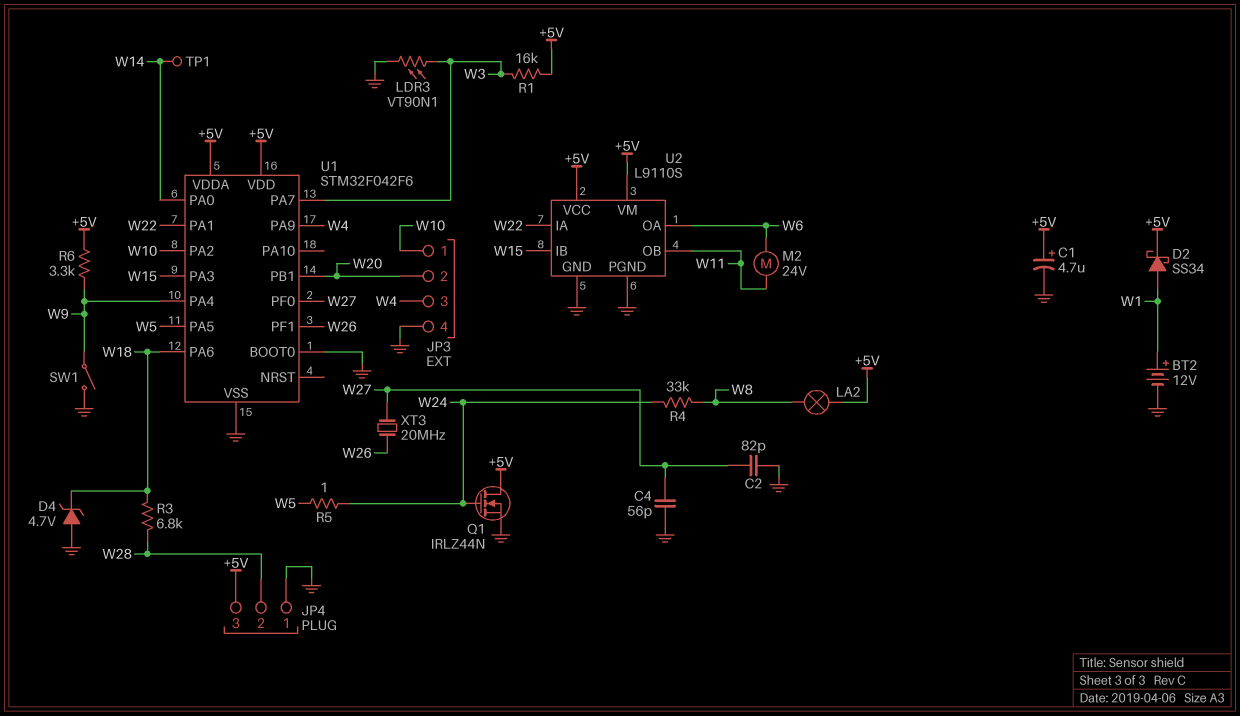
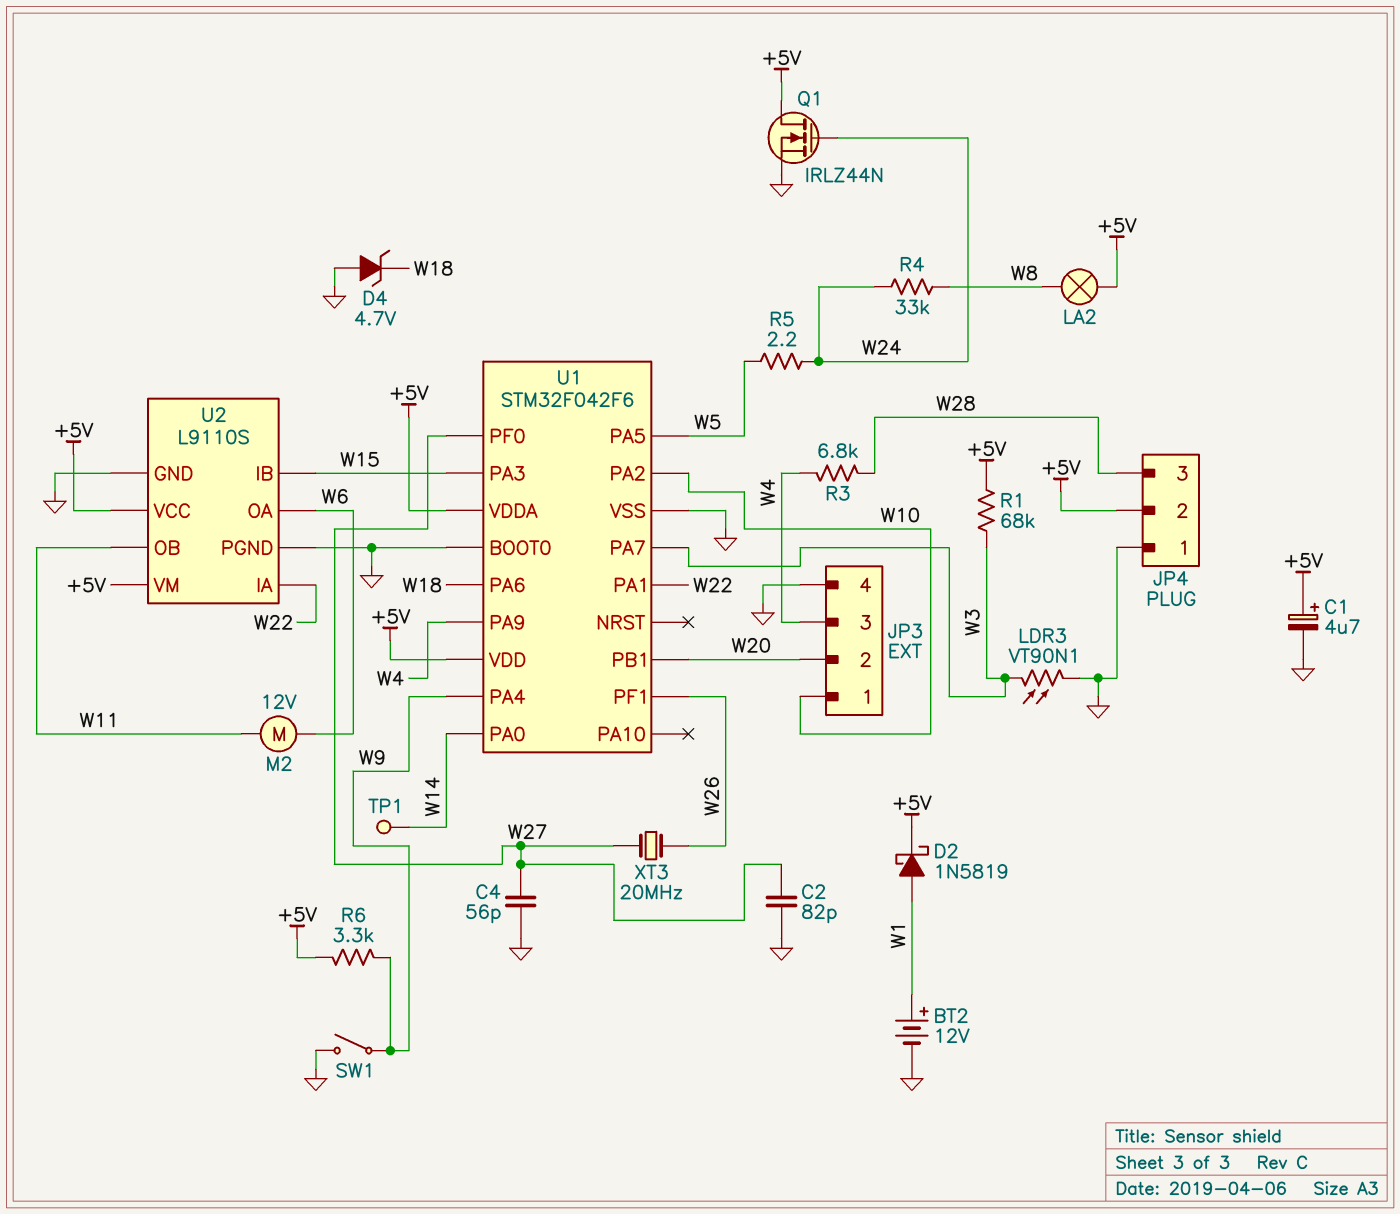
D2: schottky SS34 (A W1, K +5V) -> schottky 1N5819 (A W1, K +5V)
JP4 pin 2: W28 -> +5V
JP4 pin 3: +5V -> W28
M2: motor 24V (W6, W11) -> motor 12V (W6, W11)
R1: 16k (+5V, W3) -> 68k (+5V, W3)
R3: 6.8k (W18, W28) -> 6.8k (W4, W28)
R5: 1 (W5, W24) -> 2.2 (W5, W24)

